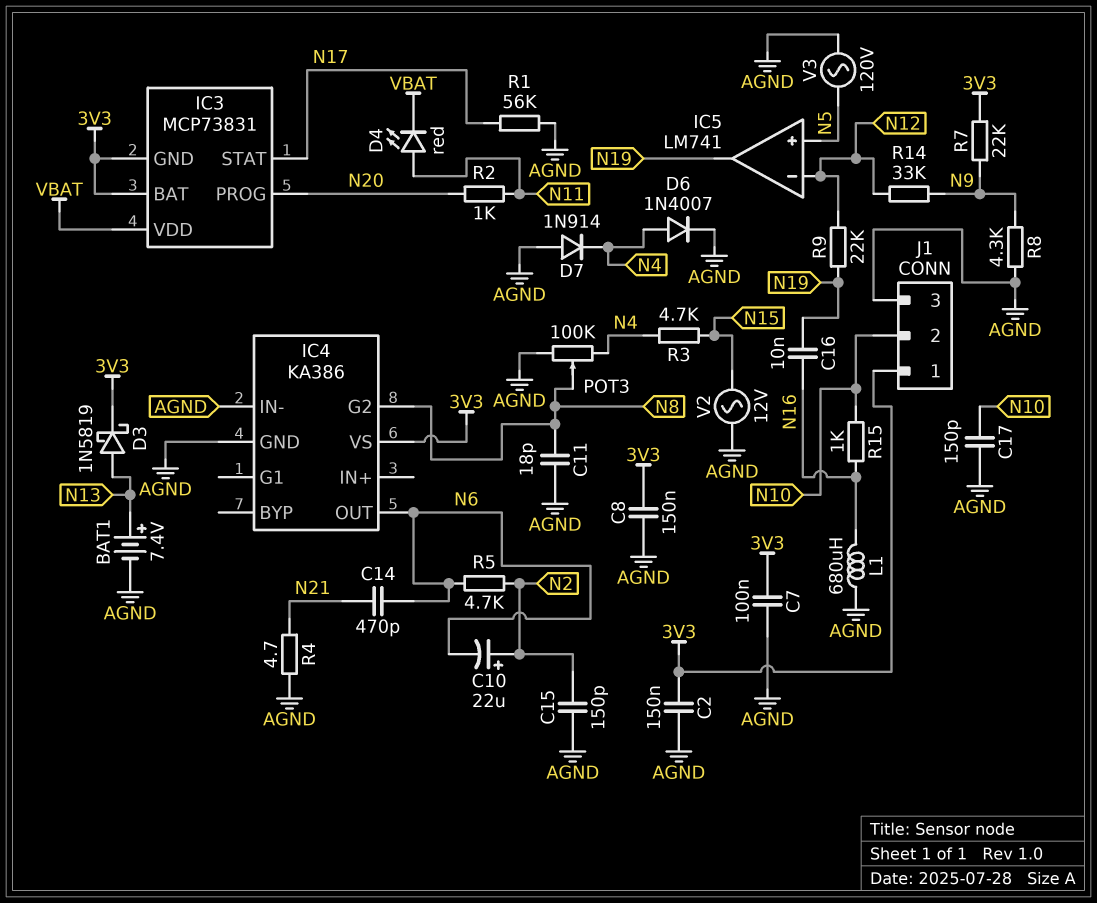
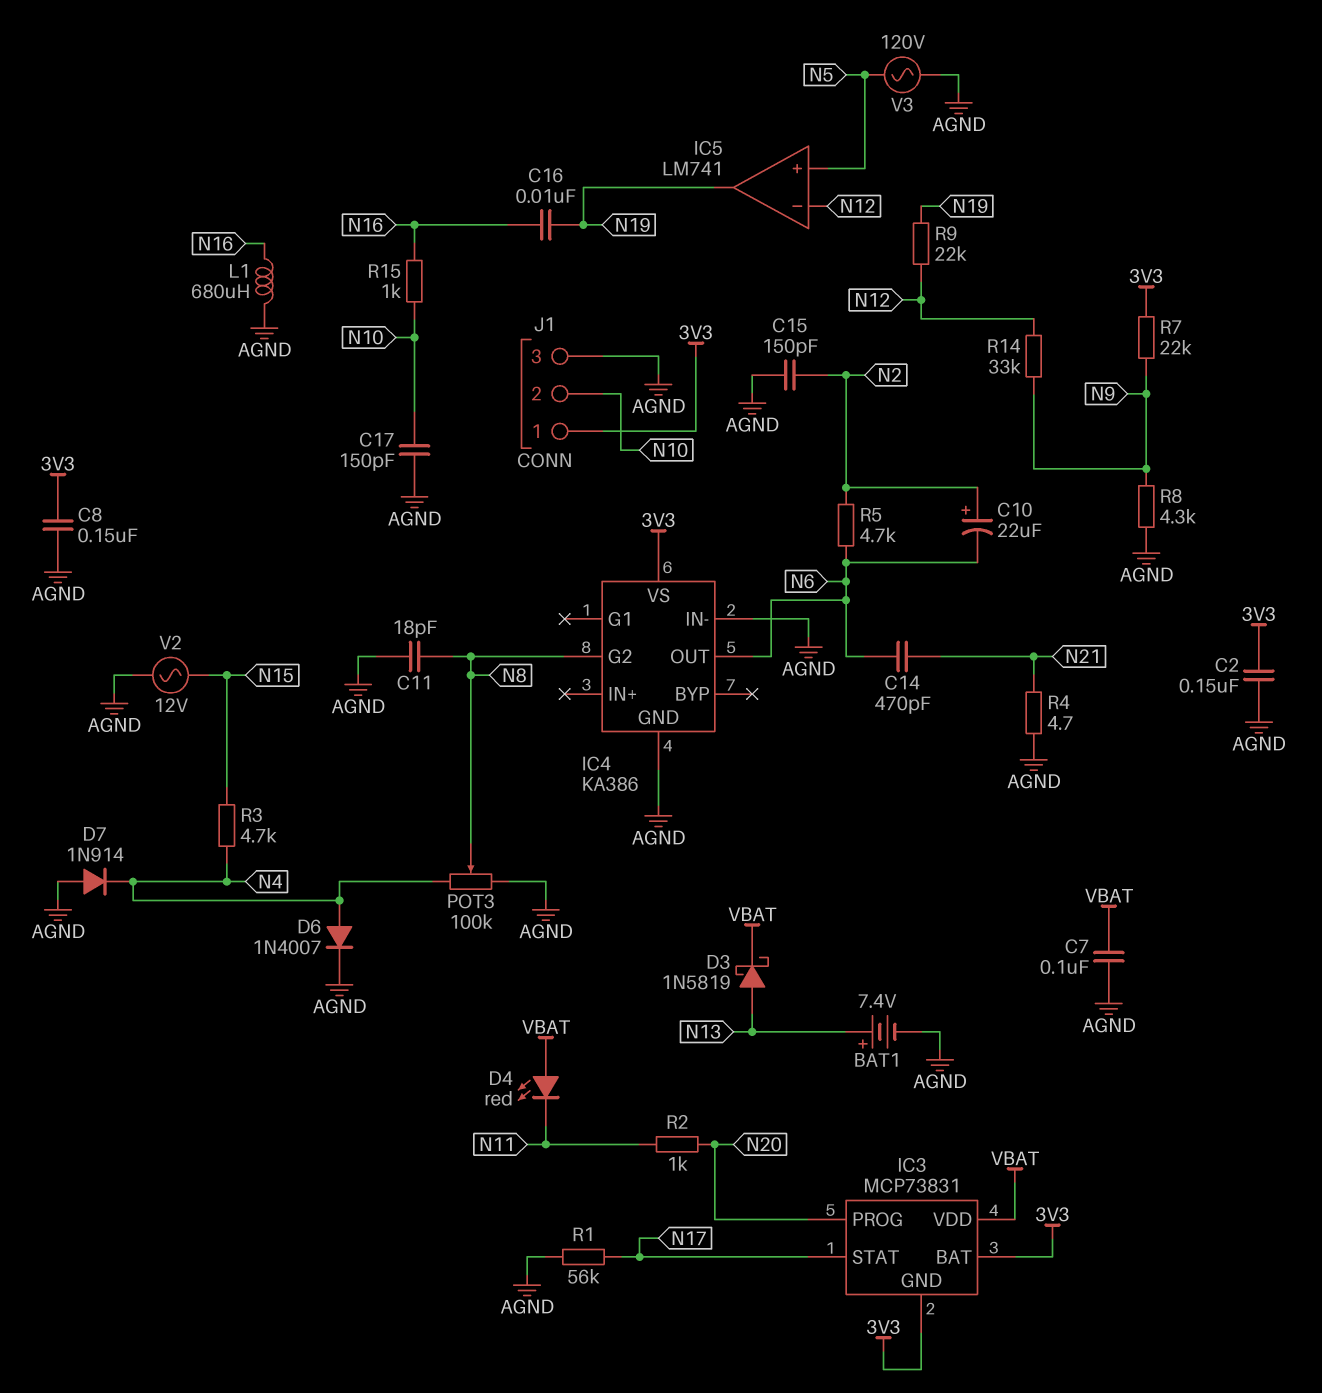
C7: 100nF (3V3, AGND) -> 100nF (AGND, VBAT)
D3: schottky 1N5819 (A N13, K 3V3) -> schottky 1N5819 (A N13, K VBAT)
D4: LED red (A N11, K VBAT) -> LED red (A VBAT, K N11)

